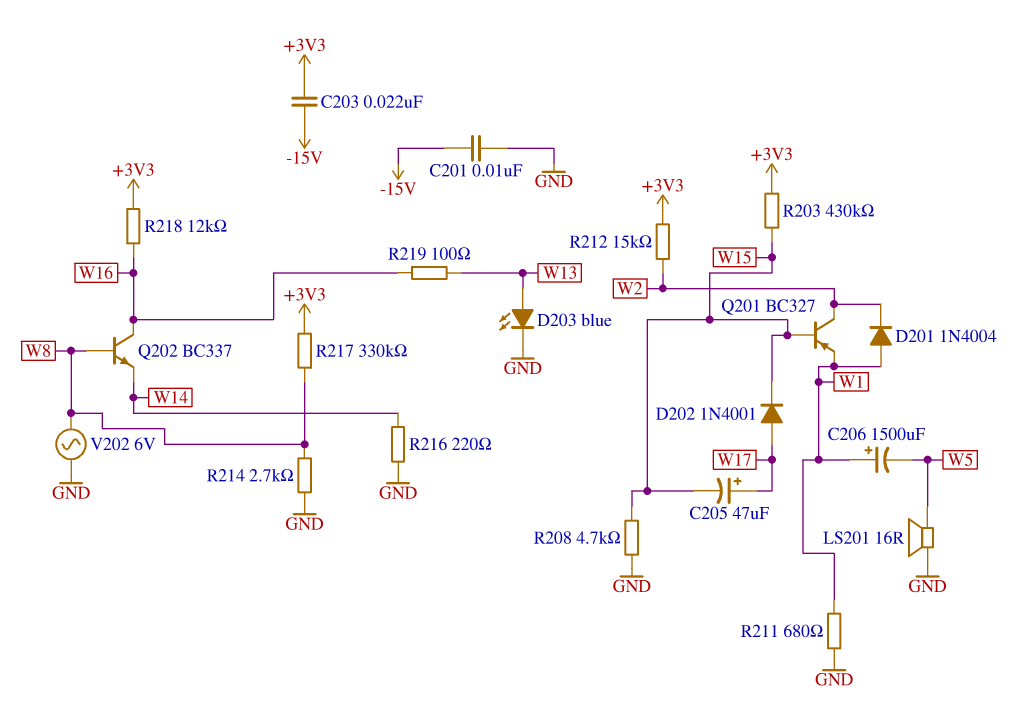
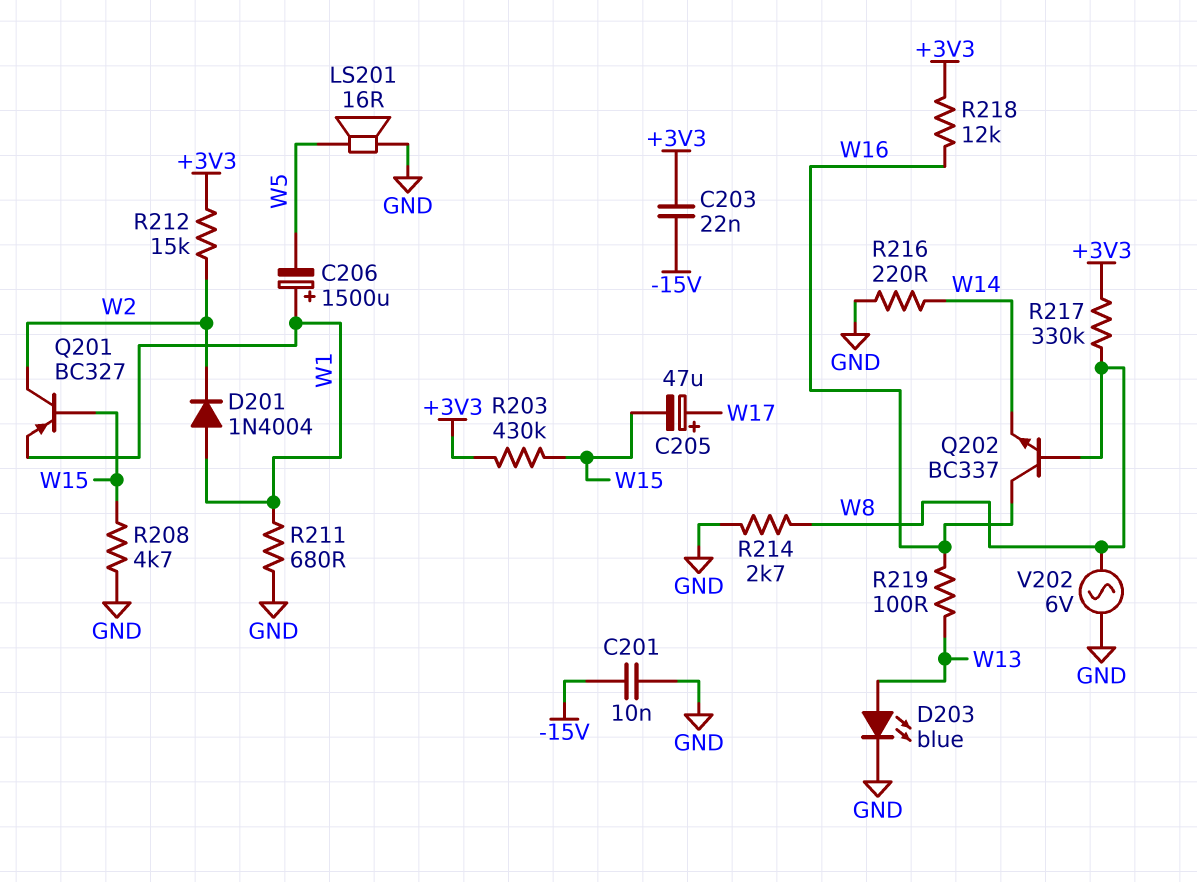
D202: diode 1N4001 (A W17, K W15) -> none

